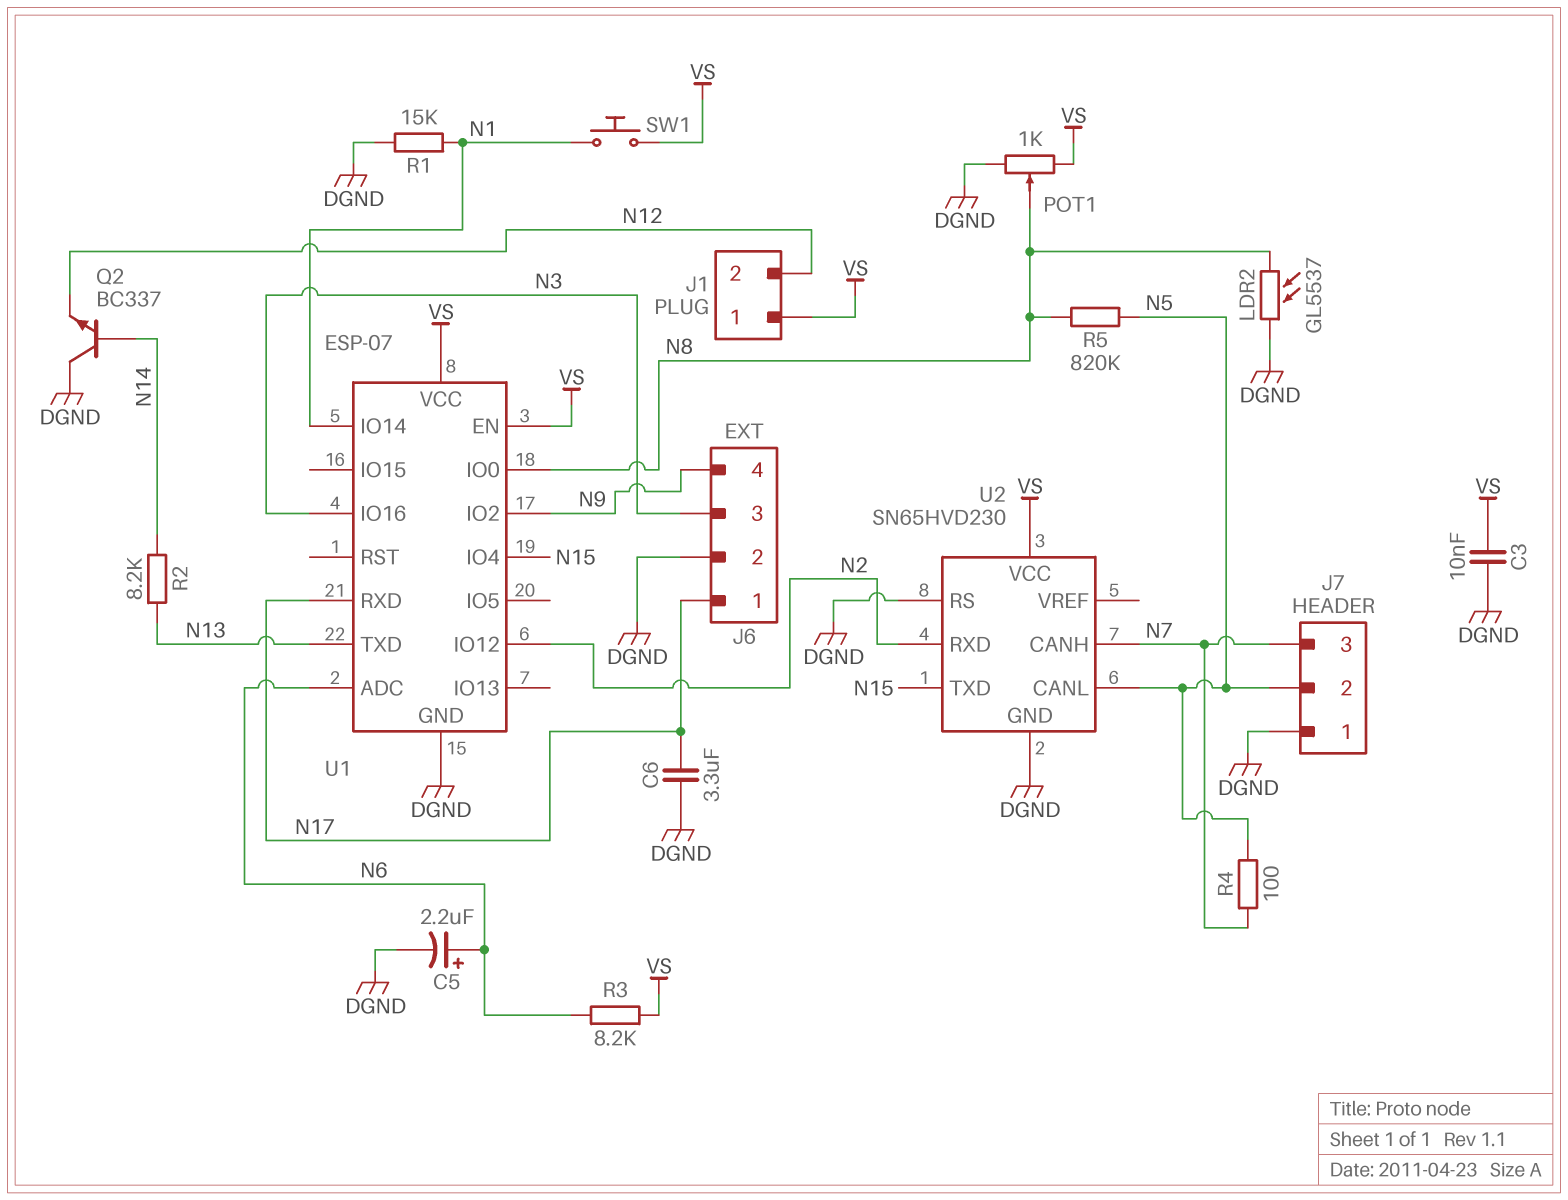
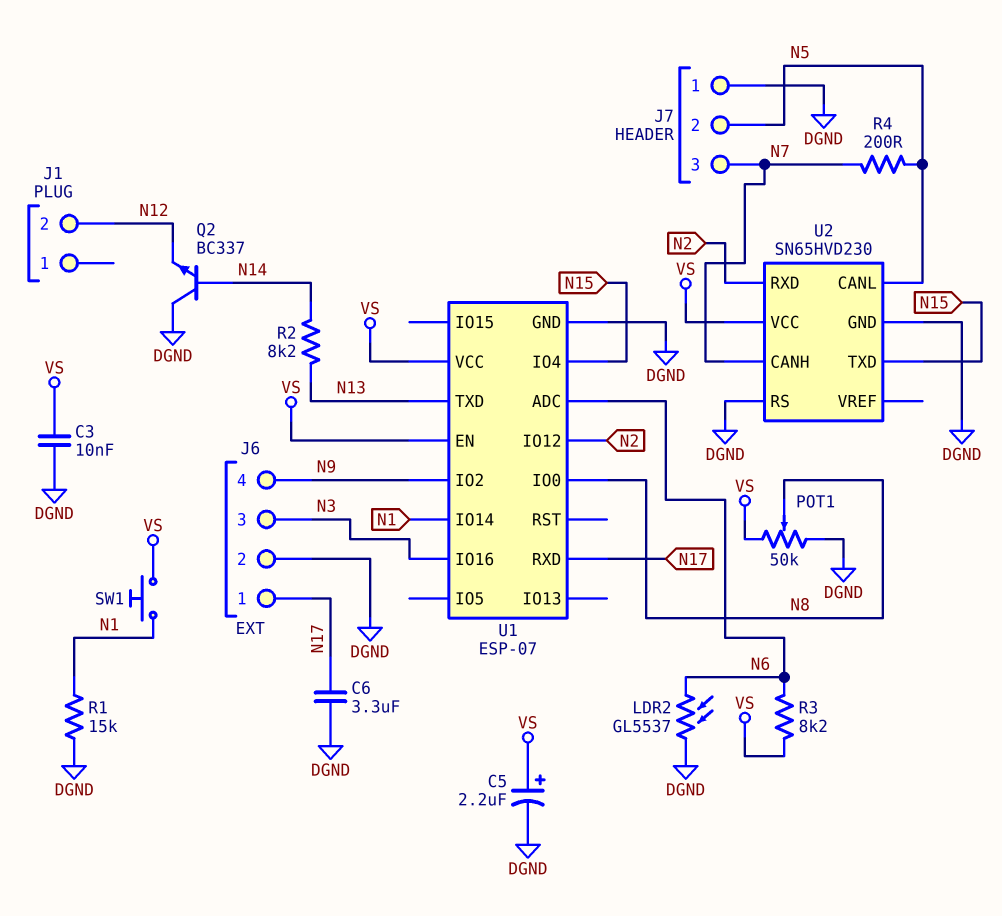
C5: 2.2uF (plus N6, minus DGND) -> 2.2uF (plus VS, minus DGND)
J1 pin 1: VS -> none
LDR2: GL5537 (DGND, N8) -> GL5537 (DGND, N6)
POT1: 1k (DGND, VS, wiper N8) -> 50k (DGND, VS, wiper N8)
R4: 100 (N5, N7) -> 200 (N5, N7)
R5: 820k (N5, N8) -> none

